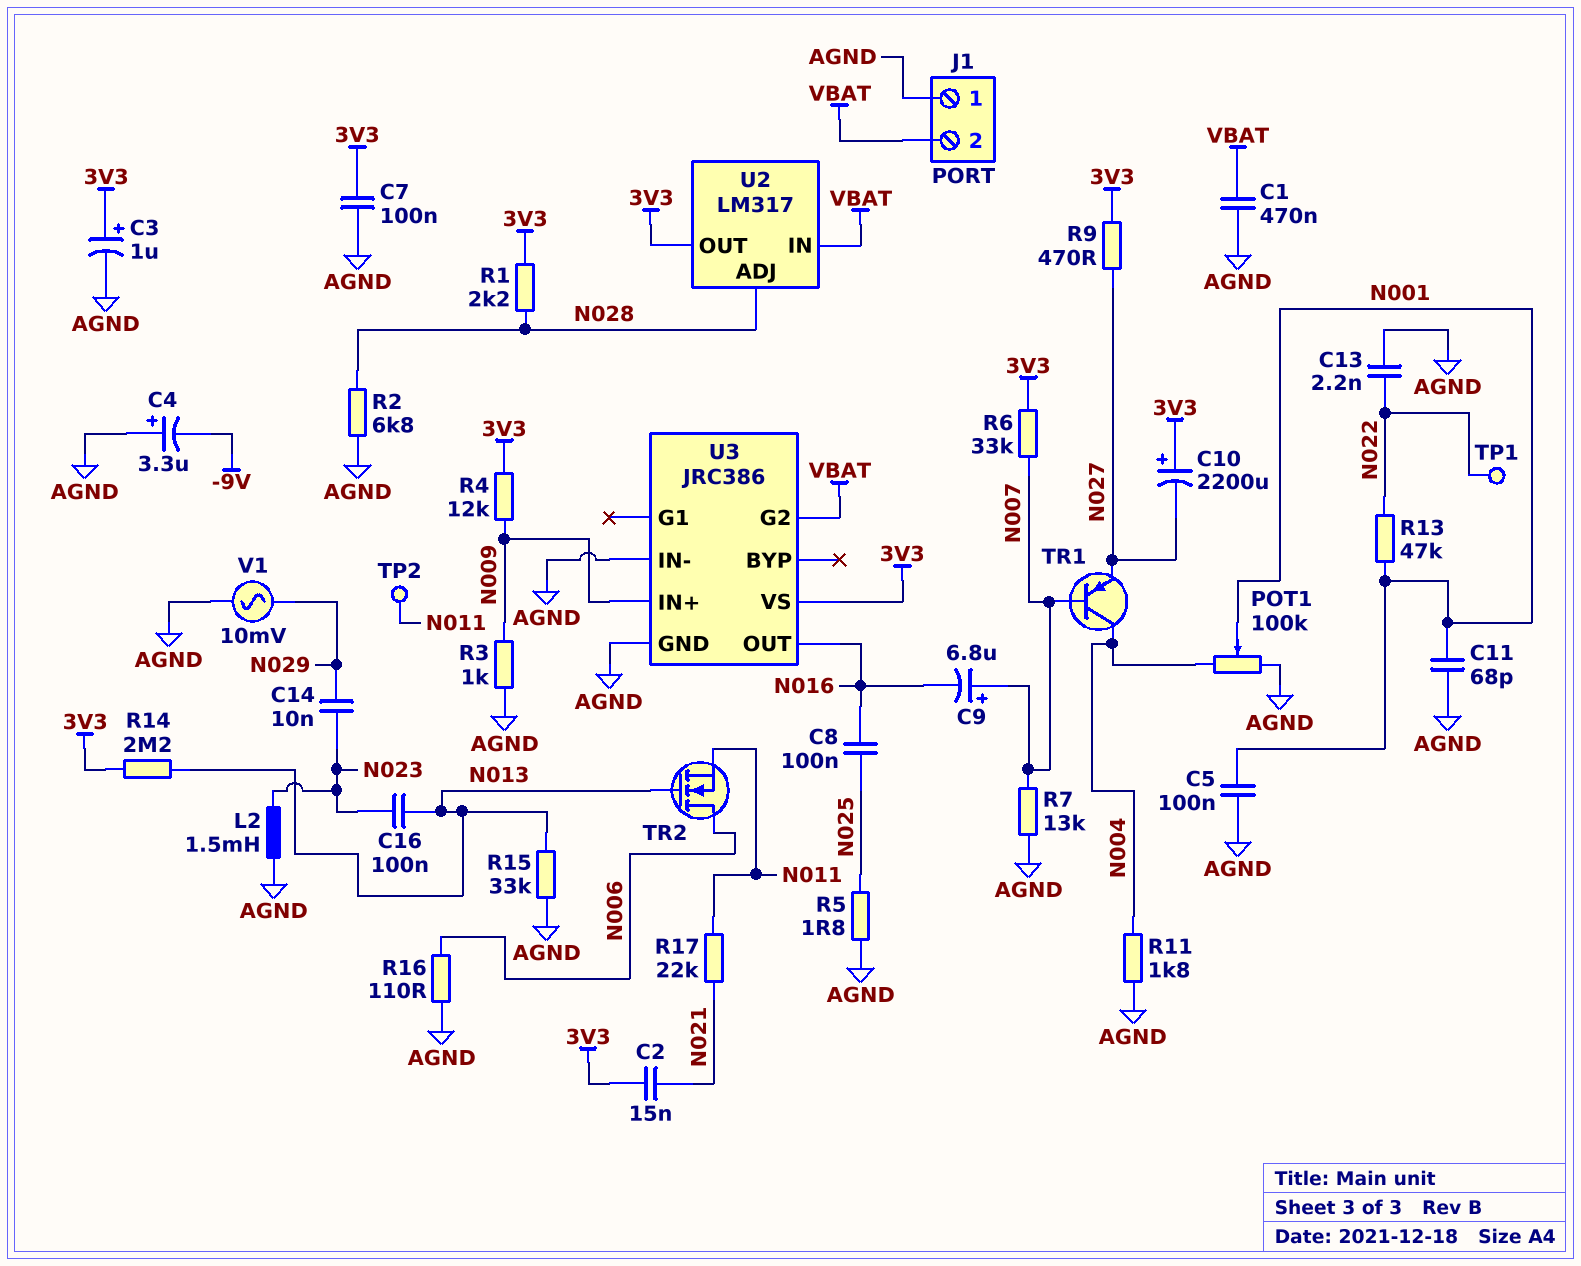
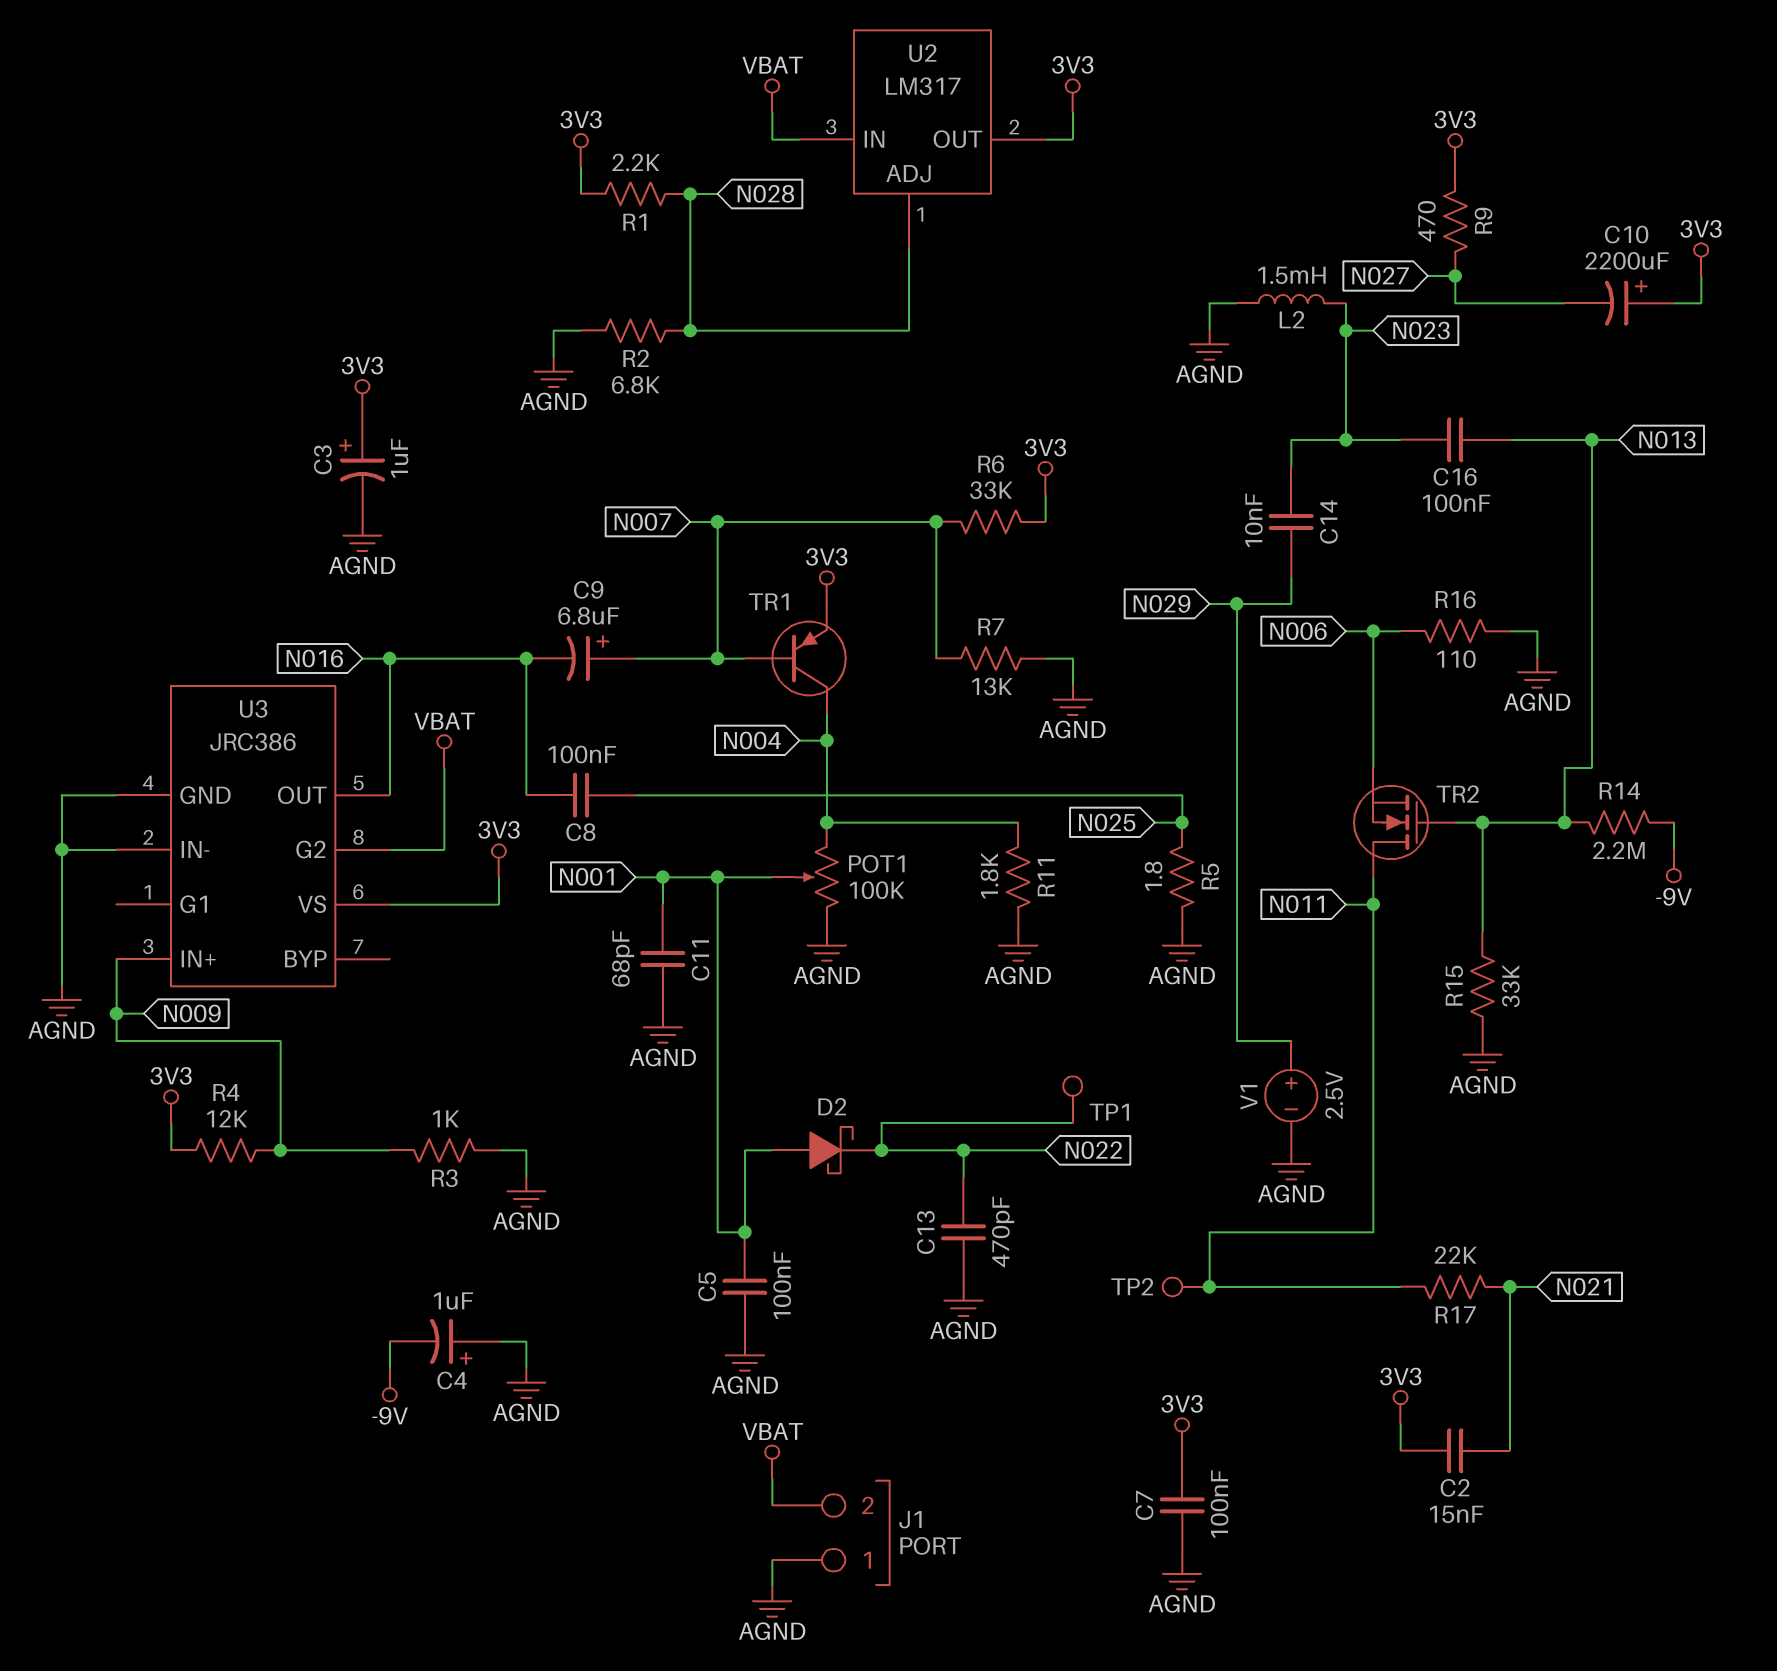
C1: 470nF (AGND, VBAT) -> none
C4: 3.3uF (plus AGND, minus -9V) -> 1uF (plus AGND, minus -9V)
C13: 2.2nF (AGND, N022) -> 470pF (AGND, N022)
D2: none -> schottky (A N001, K N022)
R13: 47k (N001, N022) -> none
R14: 2.2M (3V3, N013) -> 2.2M (-9V, N013)
TR1: PNP (B N007, C N004, E N027) -> PNP (B N007, C N004, E 3V3)
TR2: NMOS (G N013, D N006, S N011) -> NMOS (G N013, D N011, S N006)
V1: AC 10mV (AGND, N029) -> 2.5V (plus N029, minus AGND)

